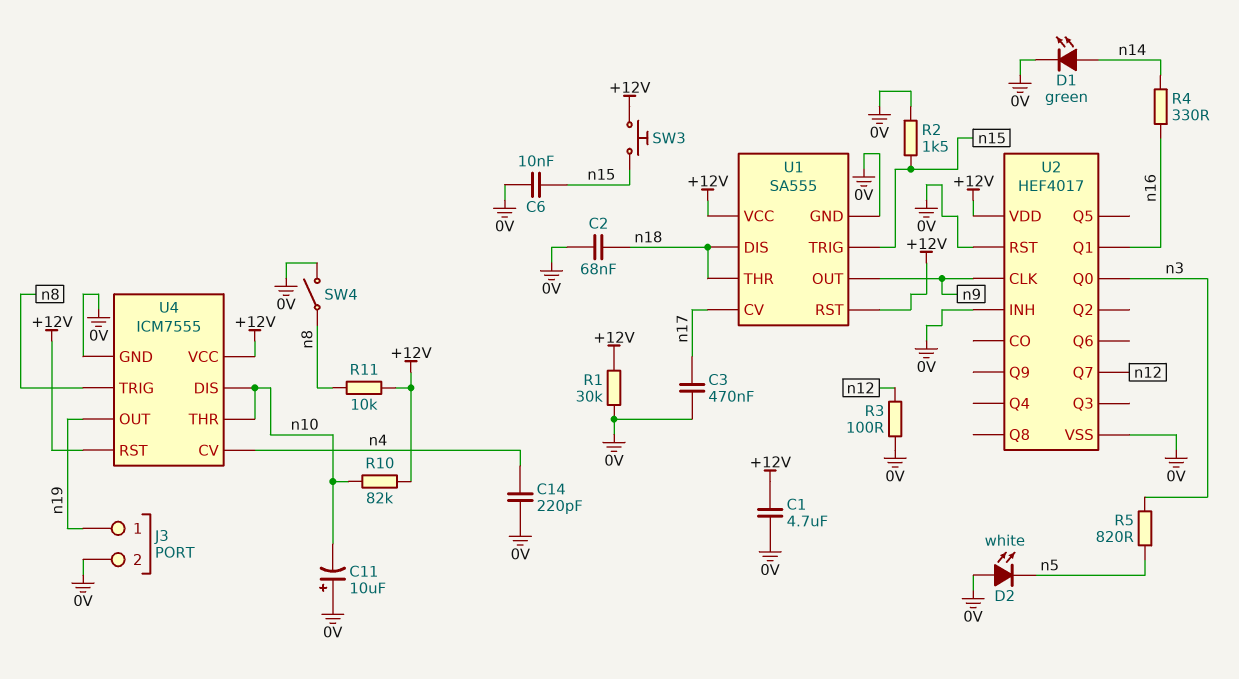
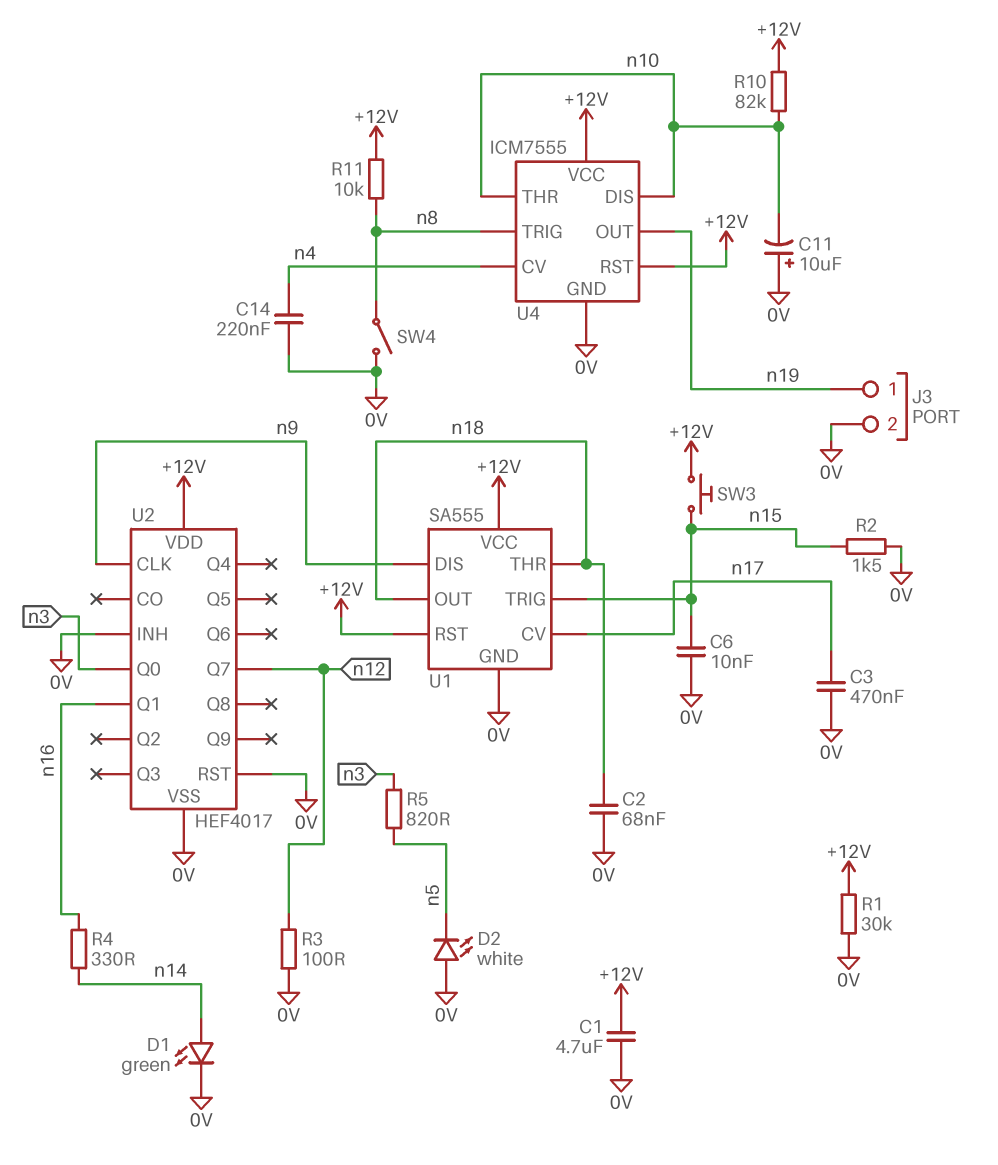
C14: 220pF (0V, n4) -> 220nF (0V, n4)
U1 pin DIS: n18 -> n9
U1 pin OUT: n9 -> n18

